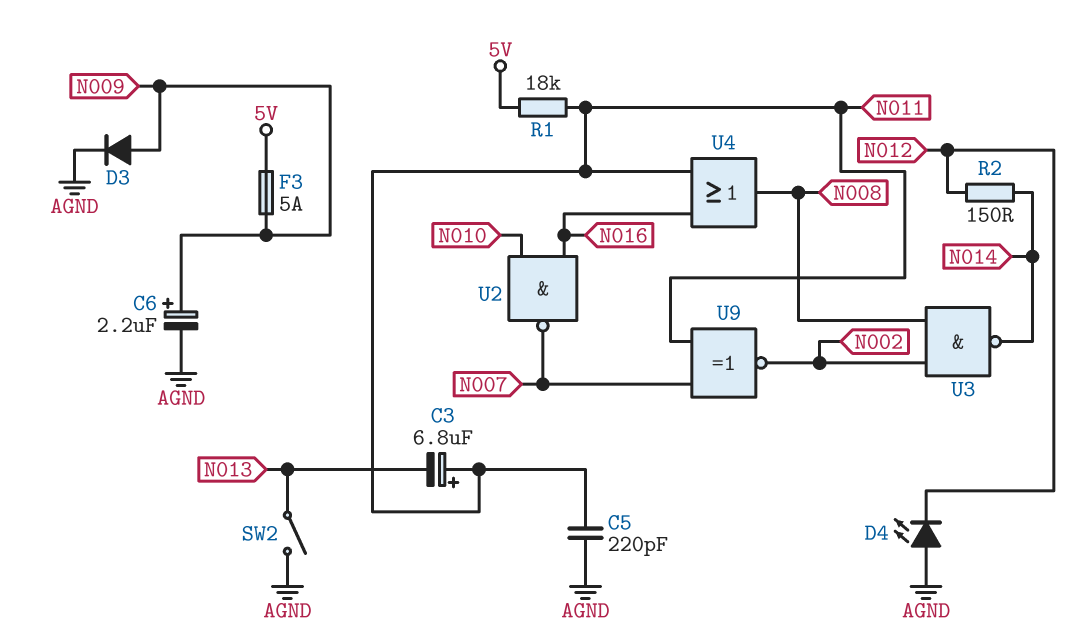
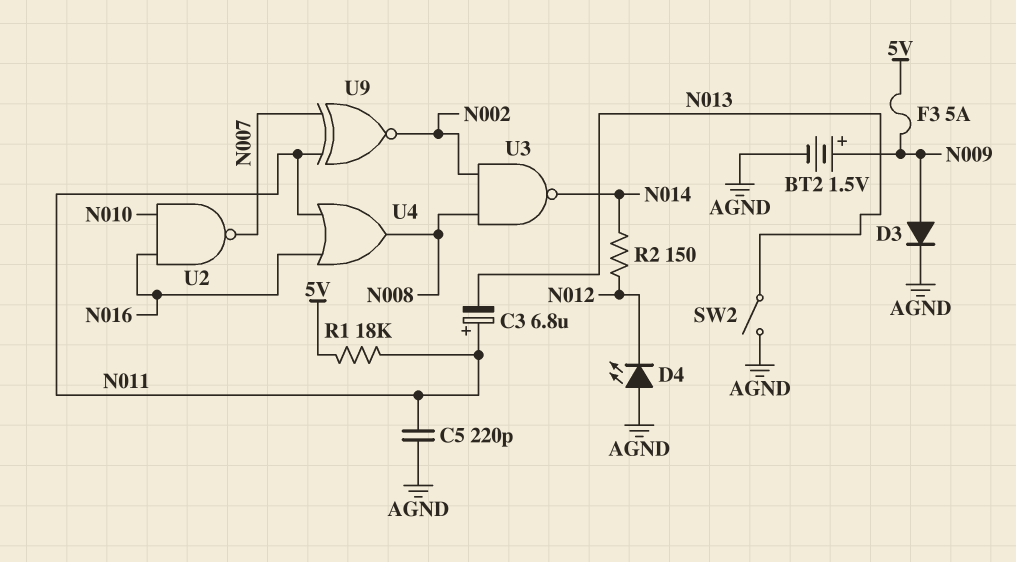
BT2: none -> 1.5V (plus N009, minus AGND)
C6: 2.2uF (plus N009, minus AGND) -> none

